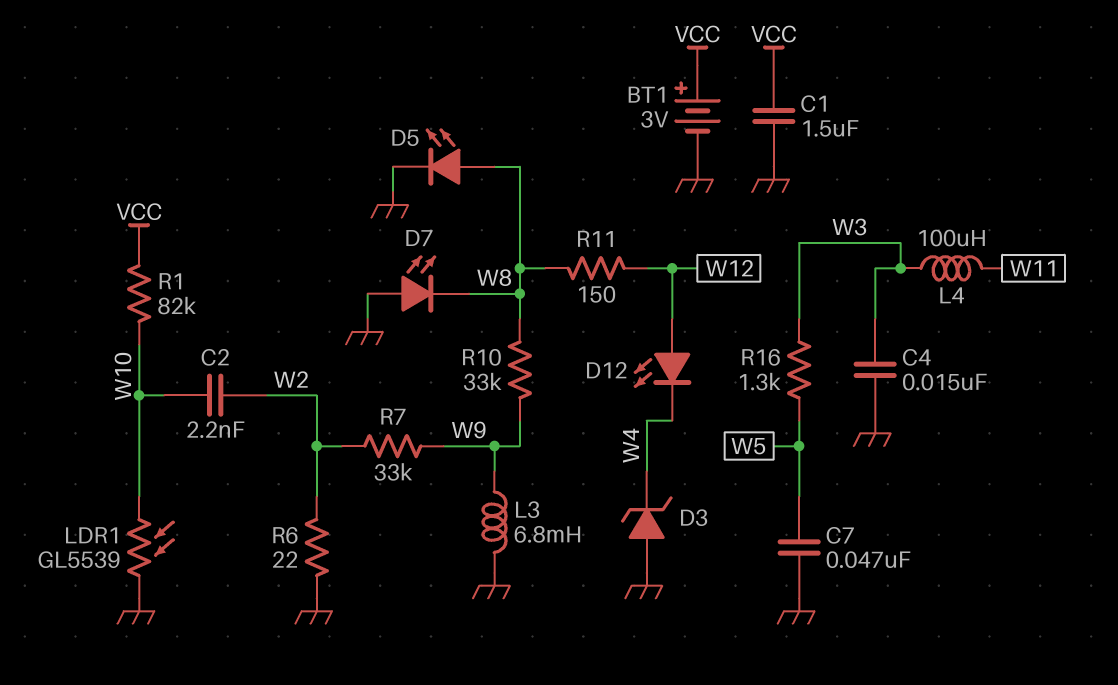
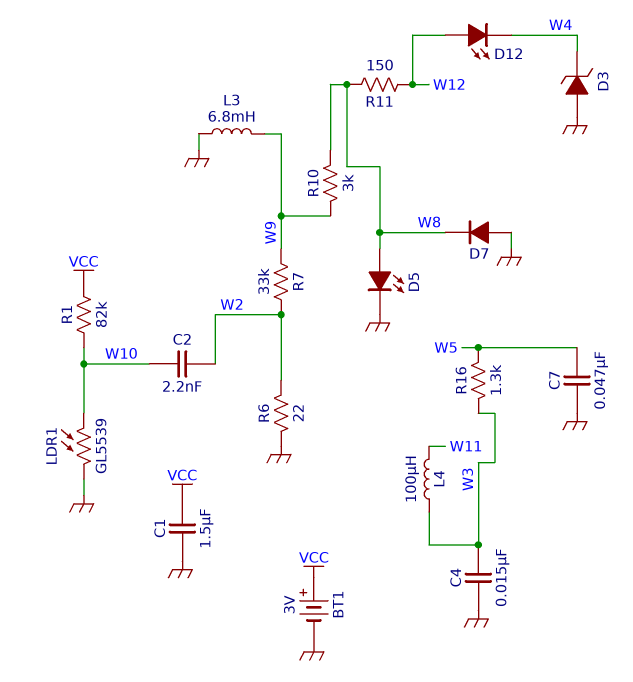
D7: LED (A GND, K W8) -> diode (A GND, K W8)
R10: 33k (W8, W9) -> 3k (W8, W9)

